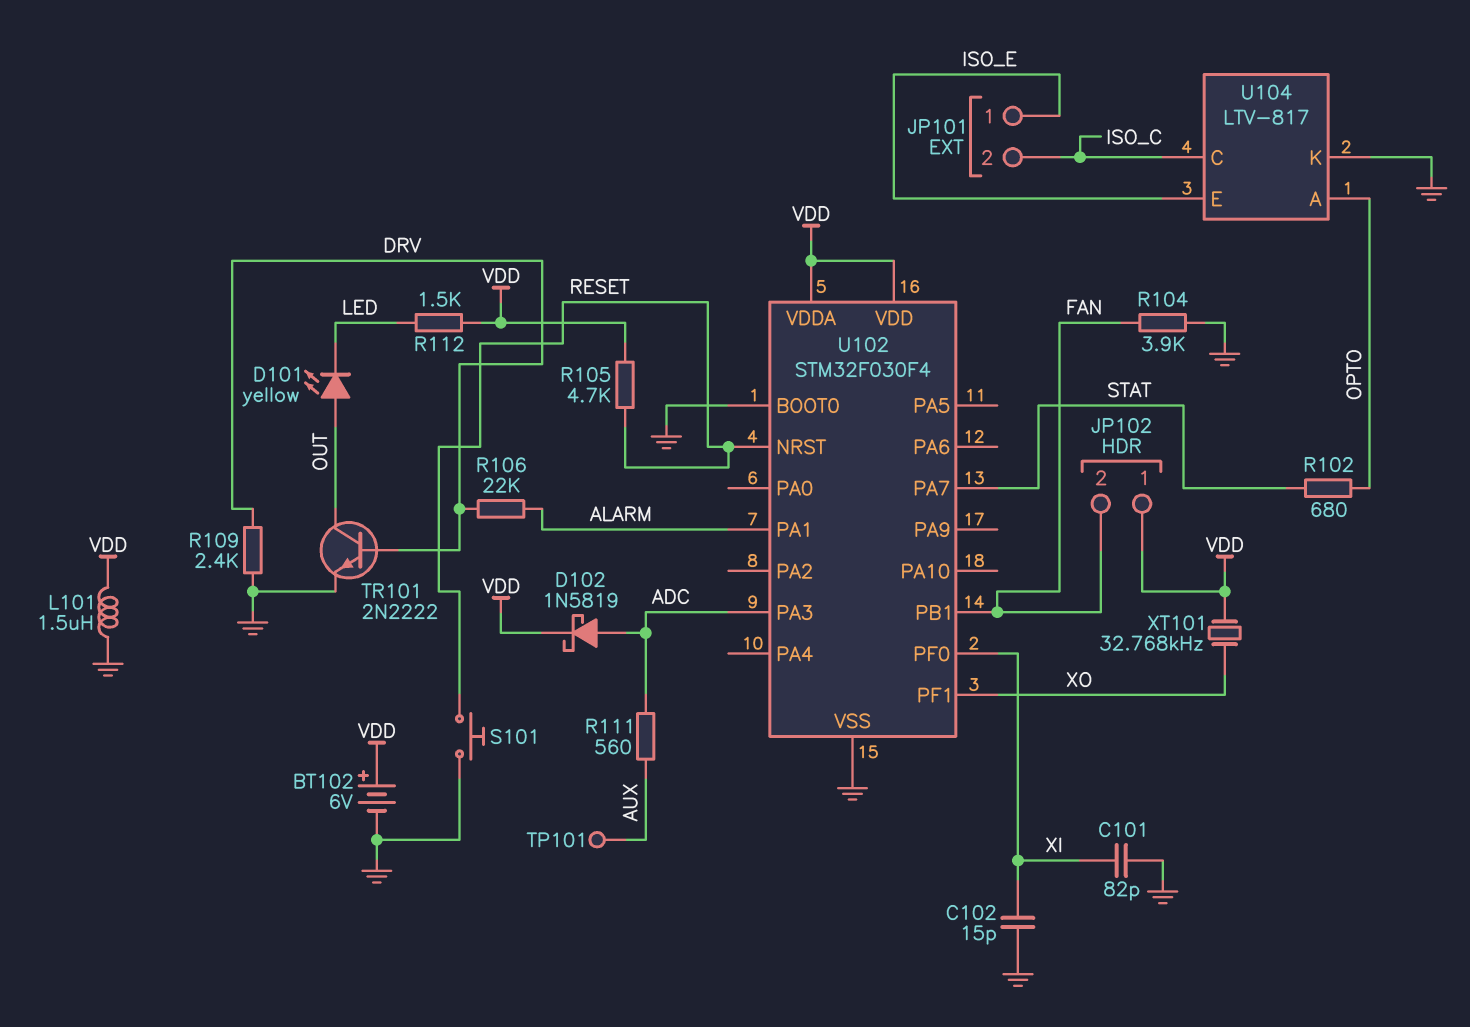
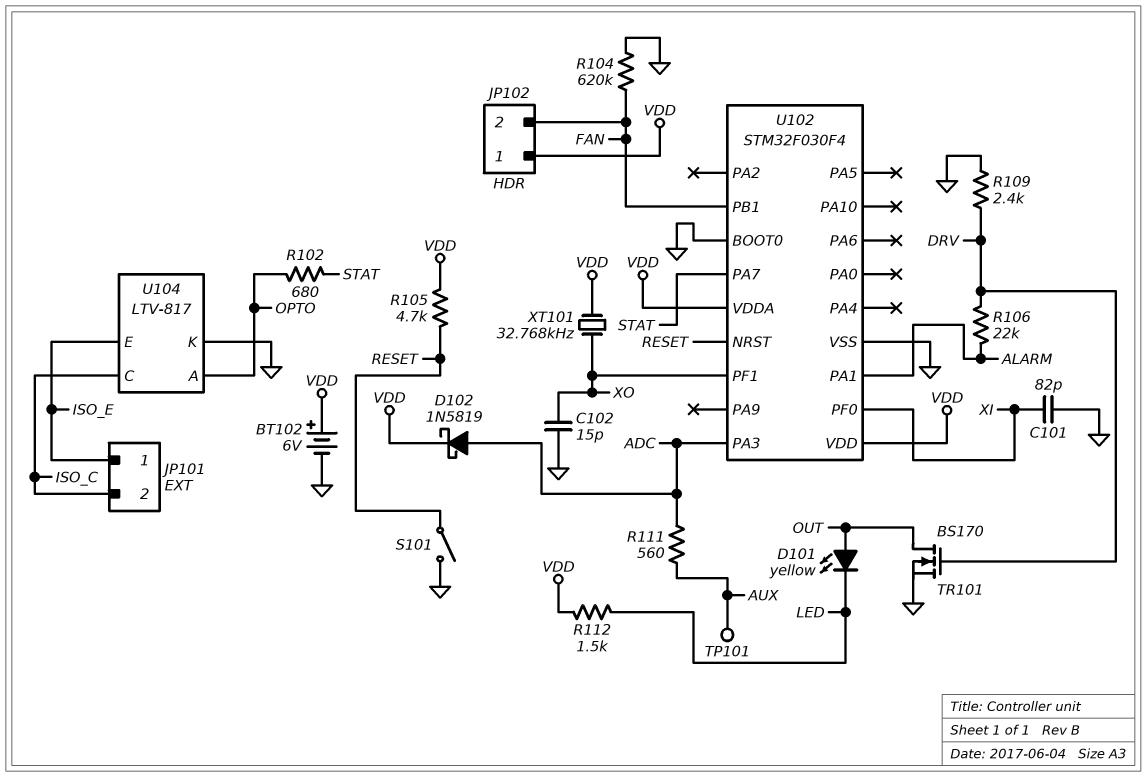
C102: 15pF (GND, XI) -> 15pF (GND, XO)
L101: 1.5uH (GND, VDD) -> none
R104: 3.9k (FAN, GND) -> 620k (FAN, GND)
S101: button (GND, RESET) -> switch (GND, RESET)
TR101: NPN 2N2222 (B DRV, C OUT, E GND) -> NMOS BS170 (G DRV, D OUT, S GND)

